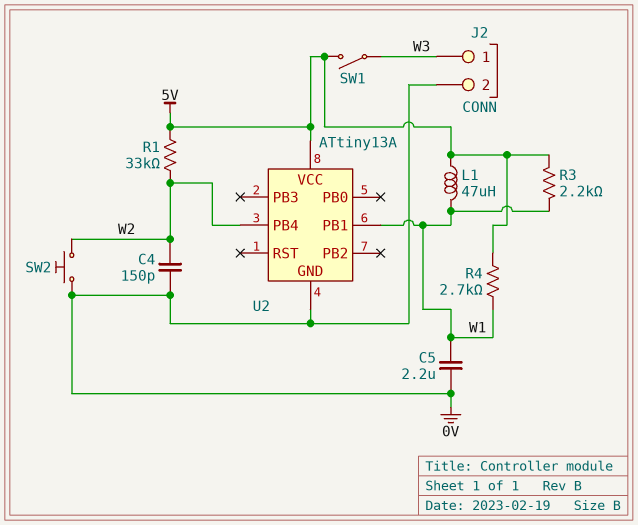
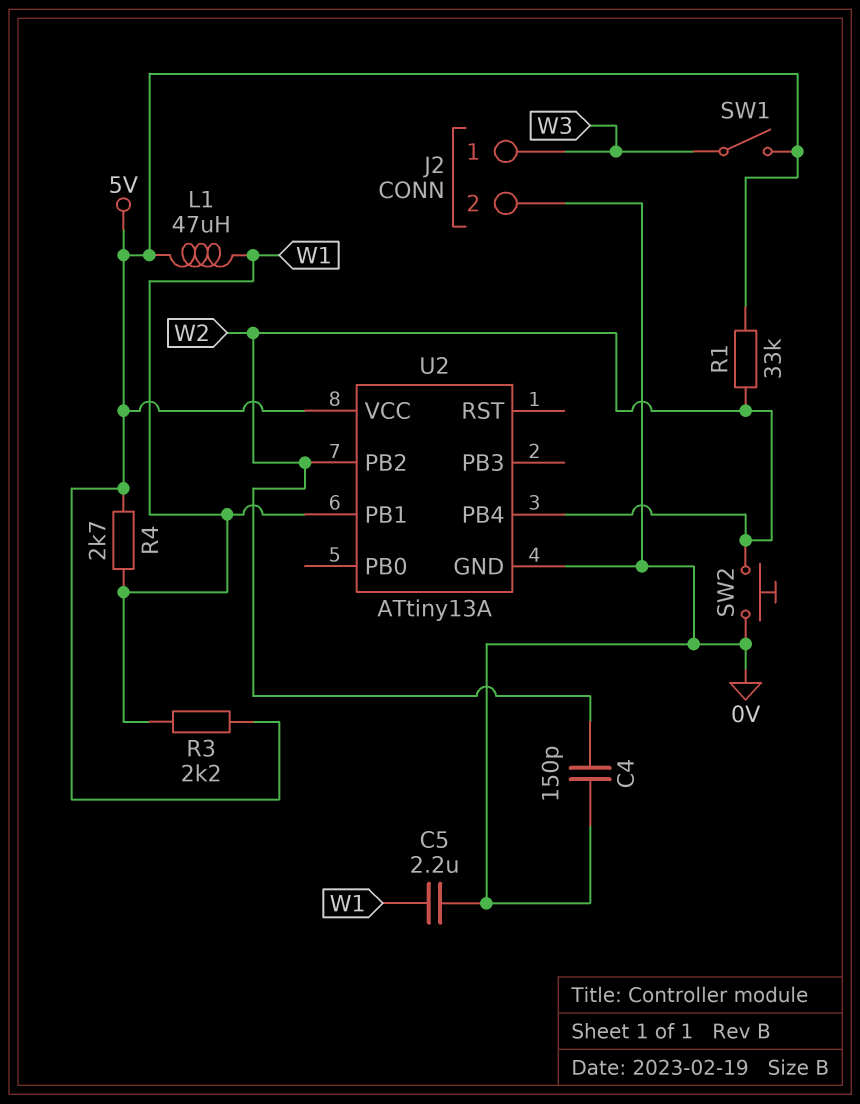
U2 pin PB2: none -> W2

